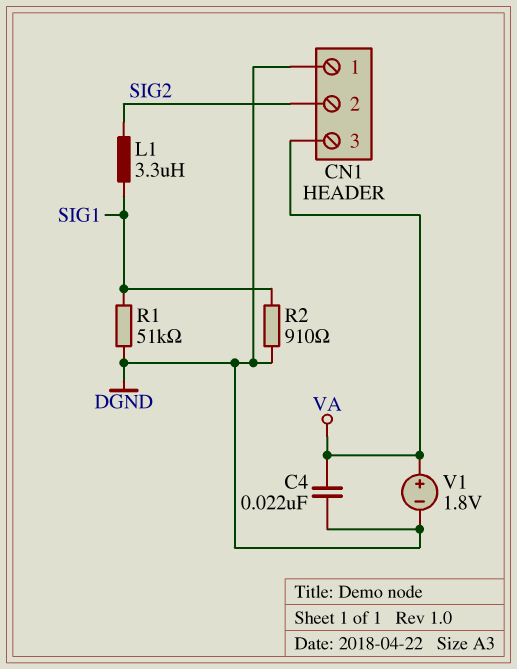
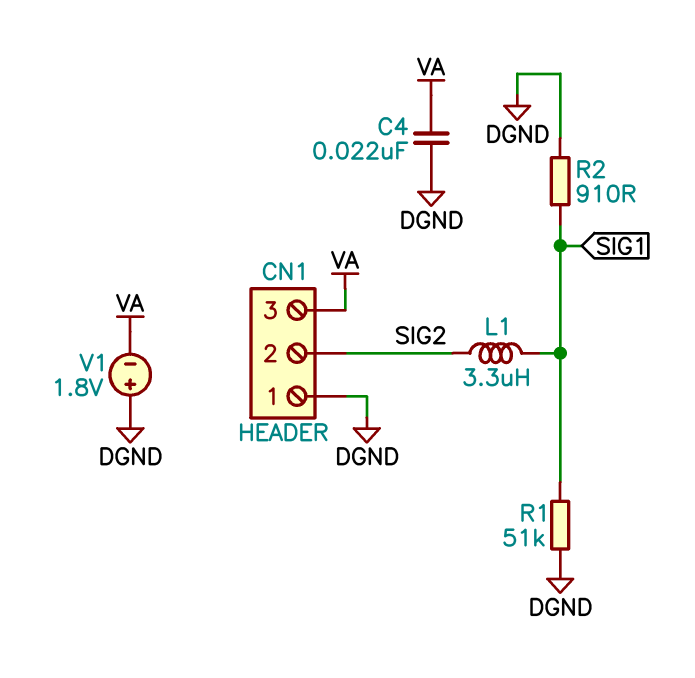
V1: 1.8V (plus VA, minus DGND) -> 1.8V (plus DGND, minus VA)

